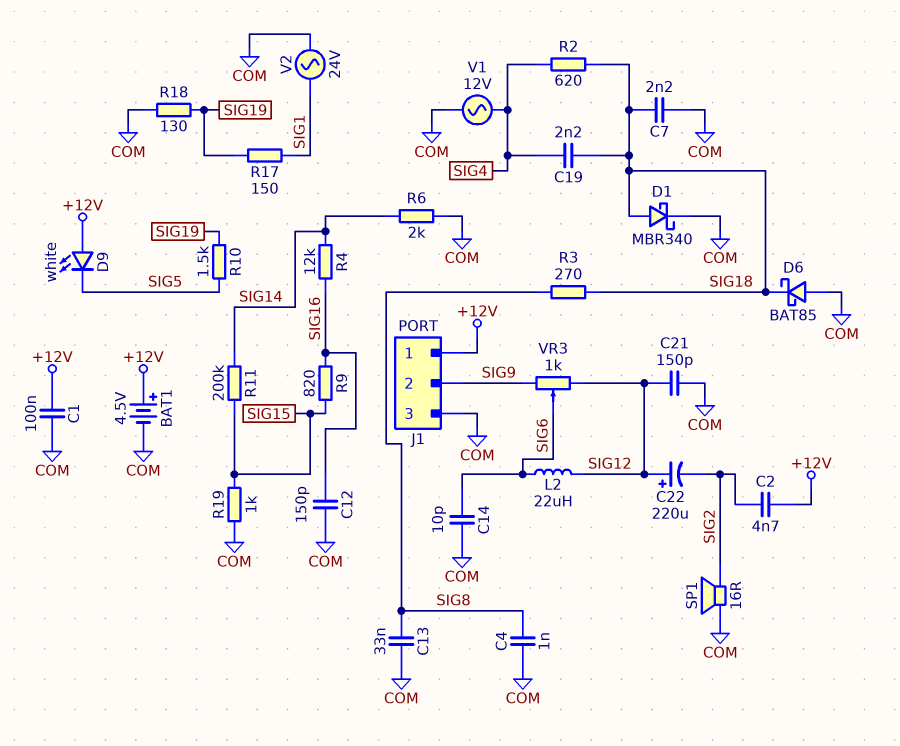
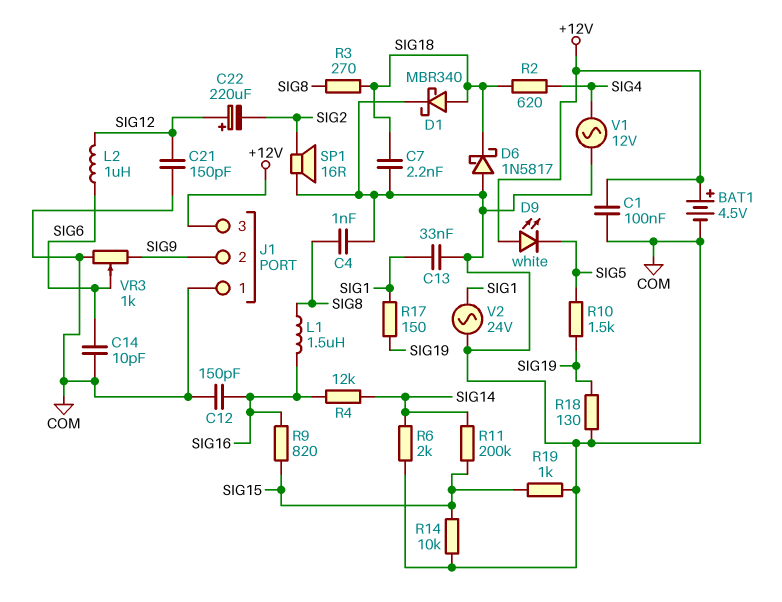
C2: 4.7nF (+12V, SIG2) -> none
C13: 33nF (COM, SIG8) -> 33nF (COM, SIG1)
C19: 2.2nF (SIG4, SIG18) -> none
D6: schottky BAT85 (A COM, K SIG18) -> schottky 1N5817 (A COM, K SIG18)
J1 pin 1: +12V -> COM
J1 pin 3: COM -> +12V
L1: none -> 1.5uH (SIG8, SIG16)
L2: 22uH (SIG6, SIG12) -> 1uH (SIG6, SIG12)
R14: none -> 10k (COM, SIG15)
VR3: 1k (SIG9, SIG12, wiper SIG6) -> 1k (COM, SIG9, wiper SIG6)

